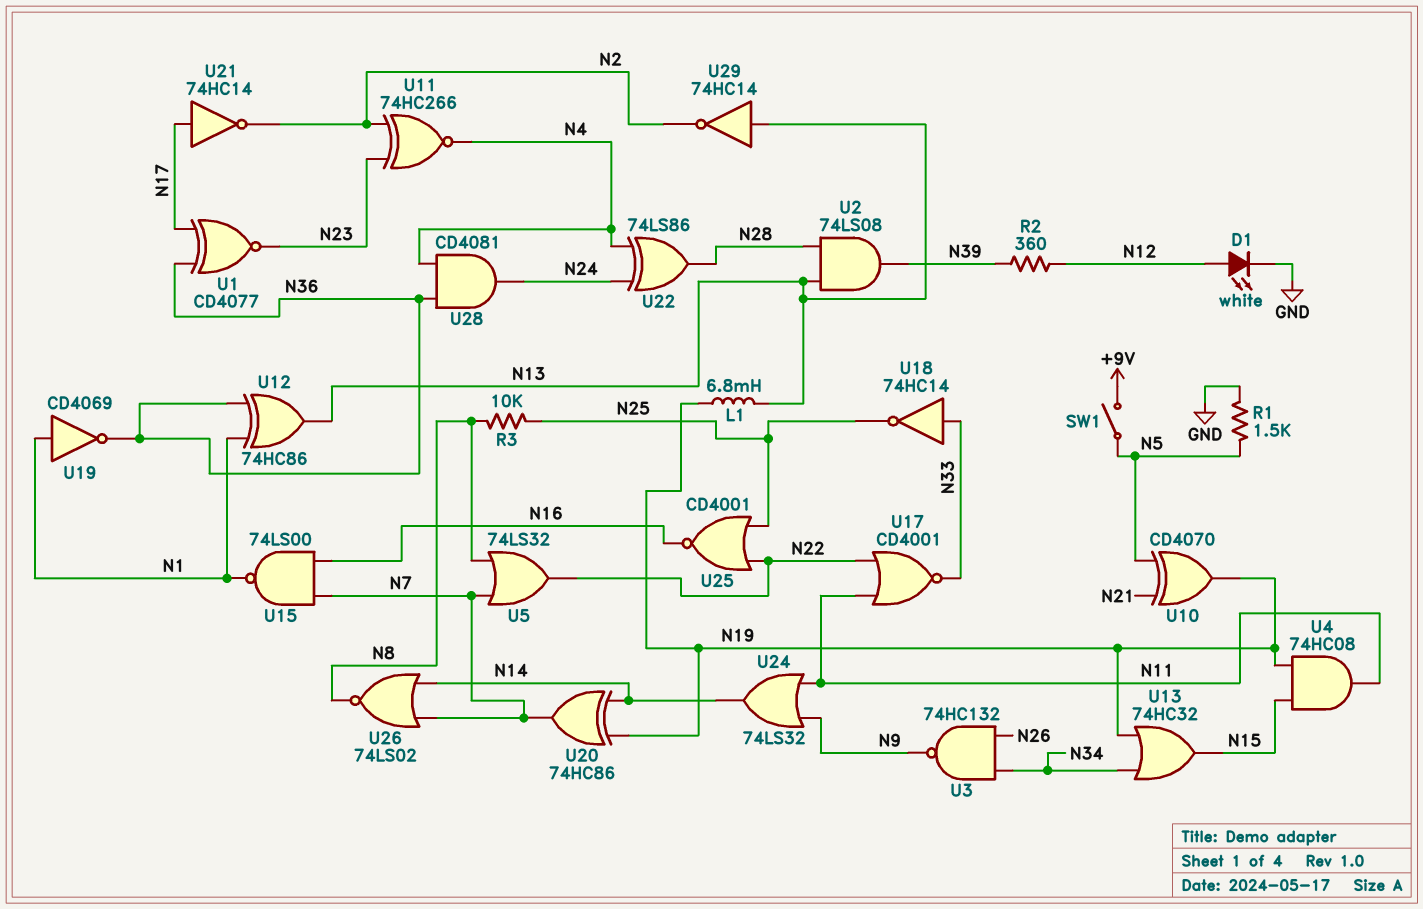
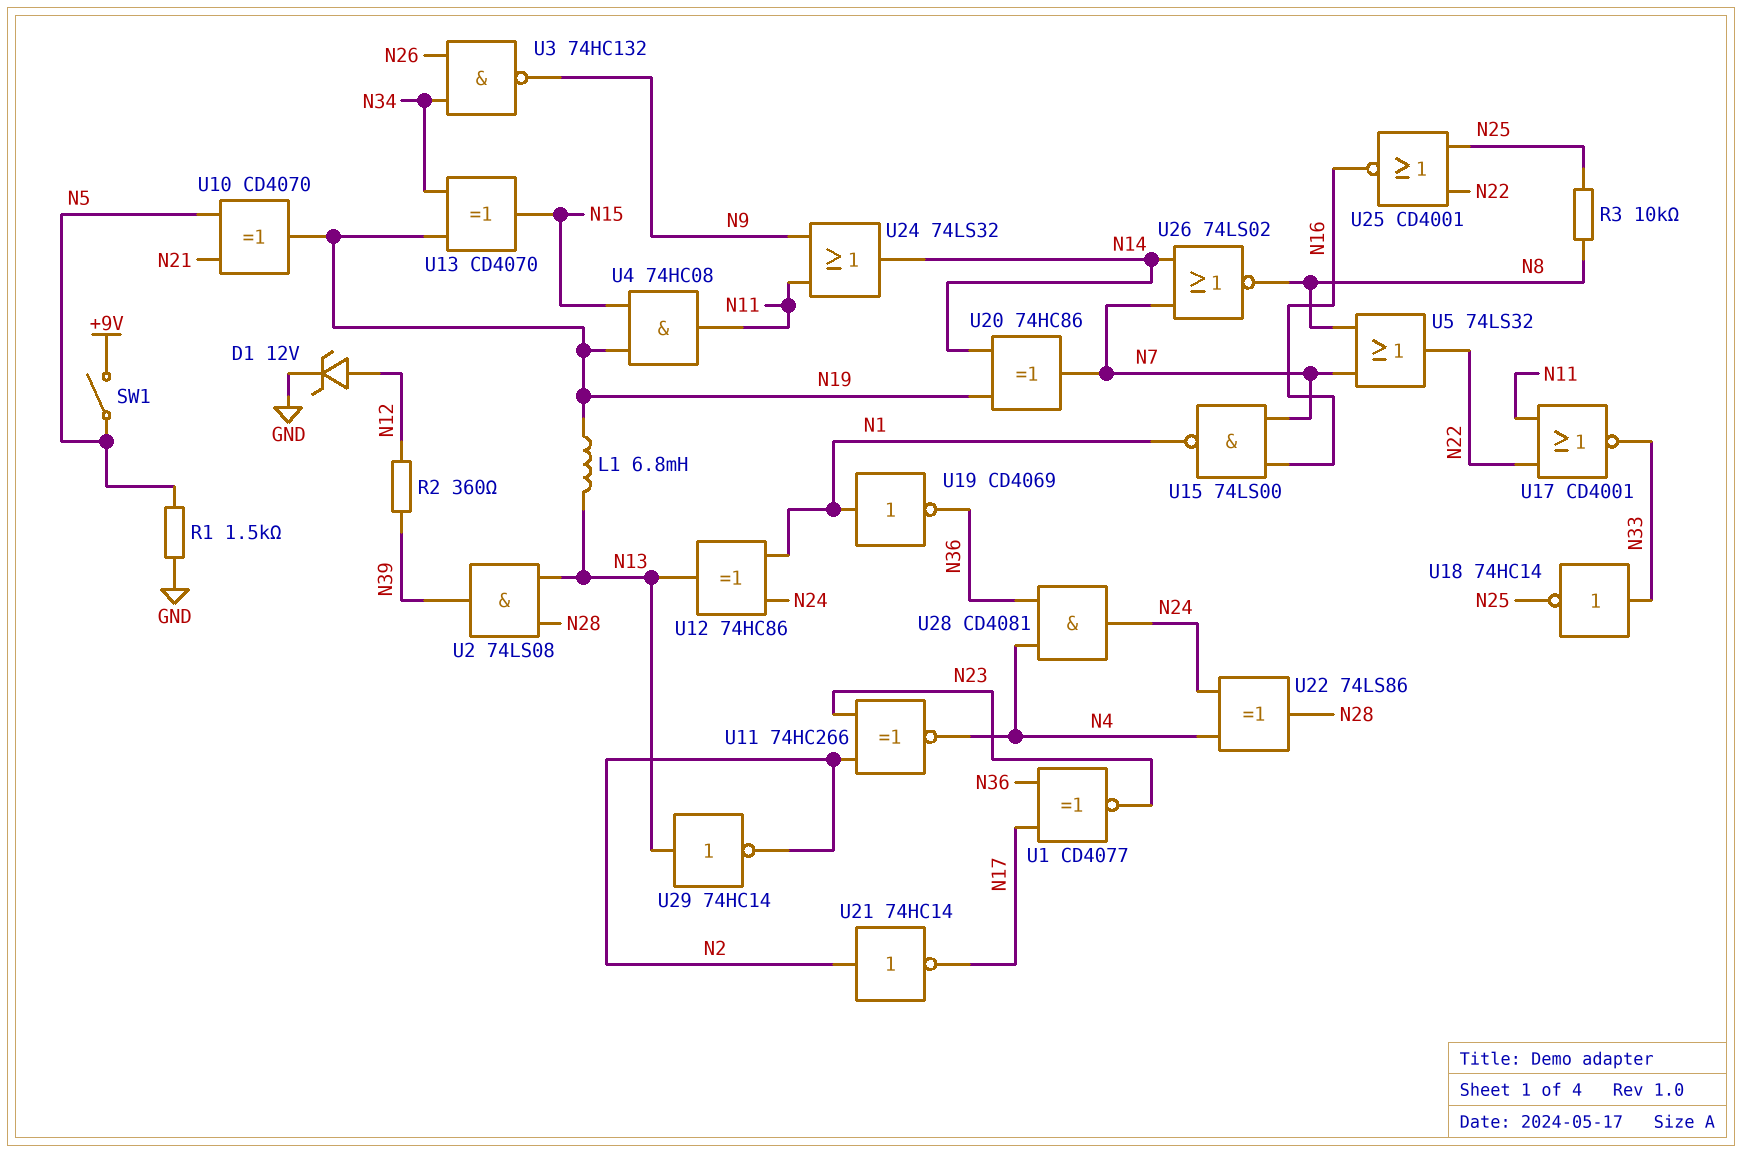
D1: LED white (A N12, K GND) -> zener 12V (A N12, K GND)
U12: XOR 74HC86 (in N1, in N36, out N13) -> XOR 74HC86 (in N1, in N24, out N13)
U13: OR 74HC32 (in N19, in N34, out N15) -> XOR CD4070 (in N19, in N34, out N15)
U21: NOT 74HC14 (in N17, out N2) -> NOT 74HC14 (in N2, out N17)

